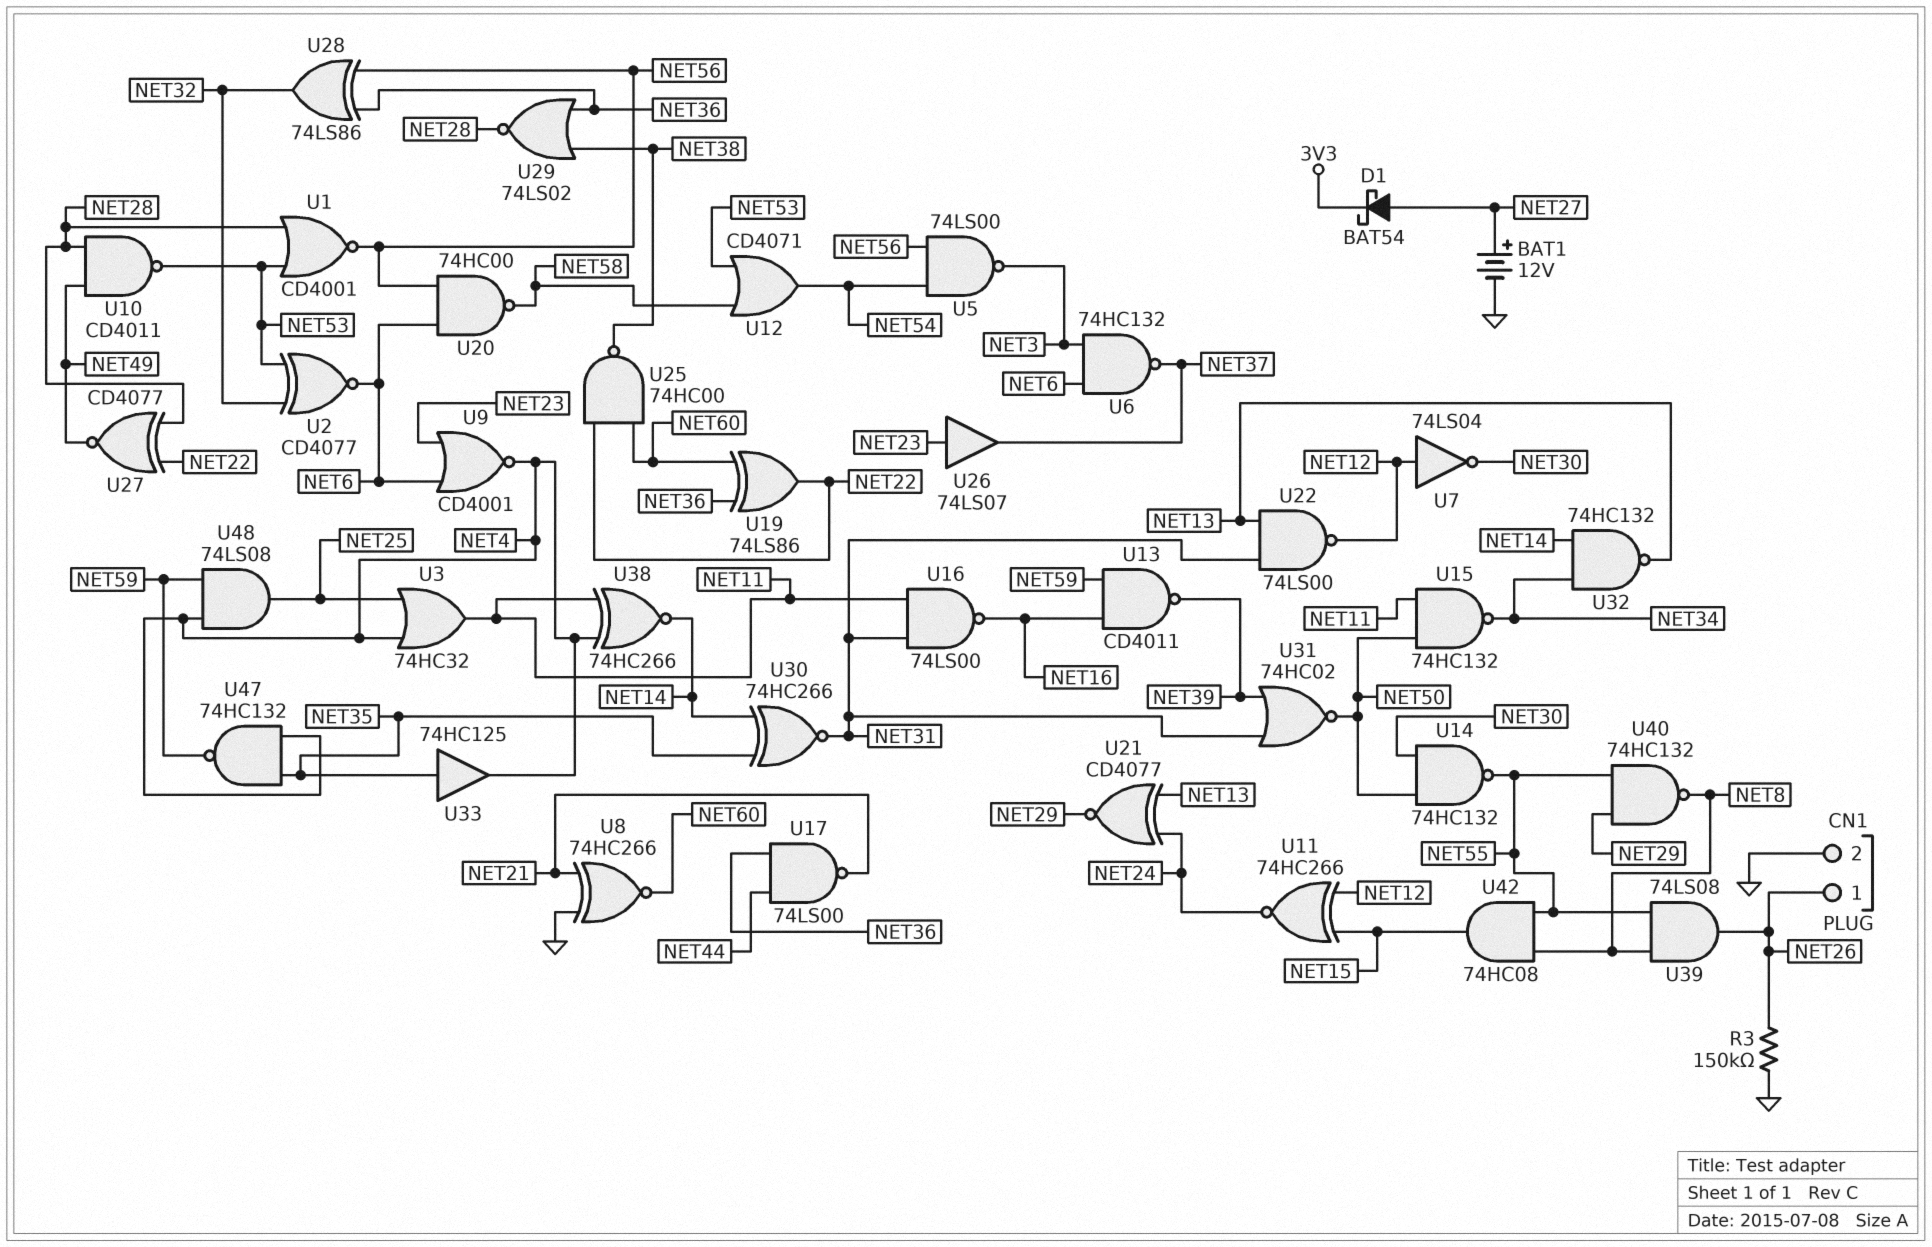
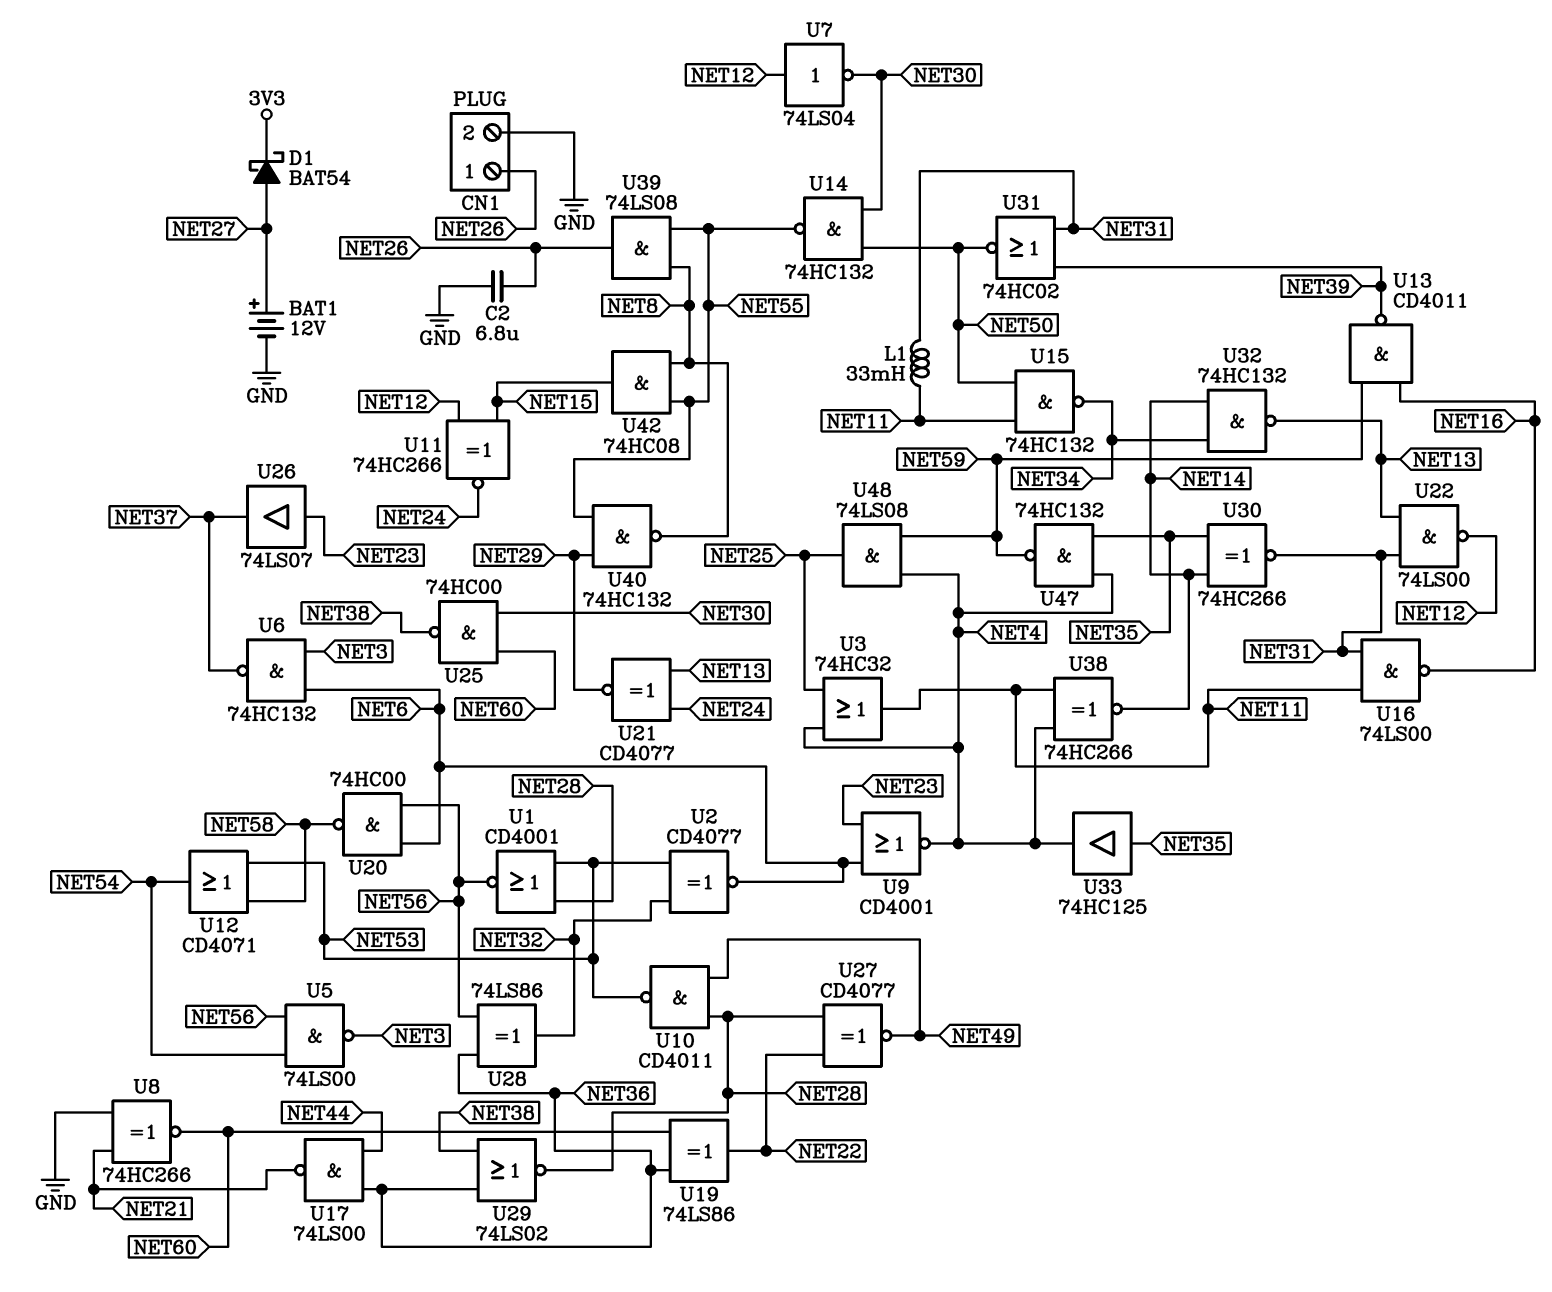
C2: none -> 6.8uF (GND, NET26)
L1: none -> 33mH (NET11, NET31)
R3: 150k (GND, NET26) -> none
U25: NAND 74HC00 (in NET22, in NET60, out NET38) -> NAND 74HC00 (in NET30, in NET60, out NET38)

